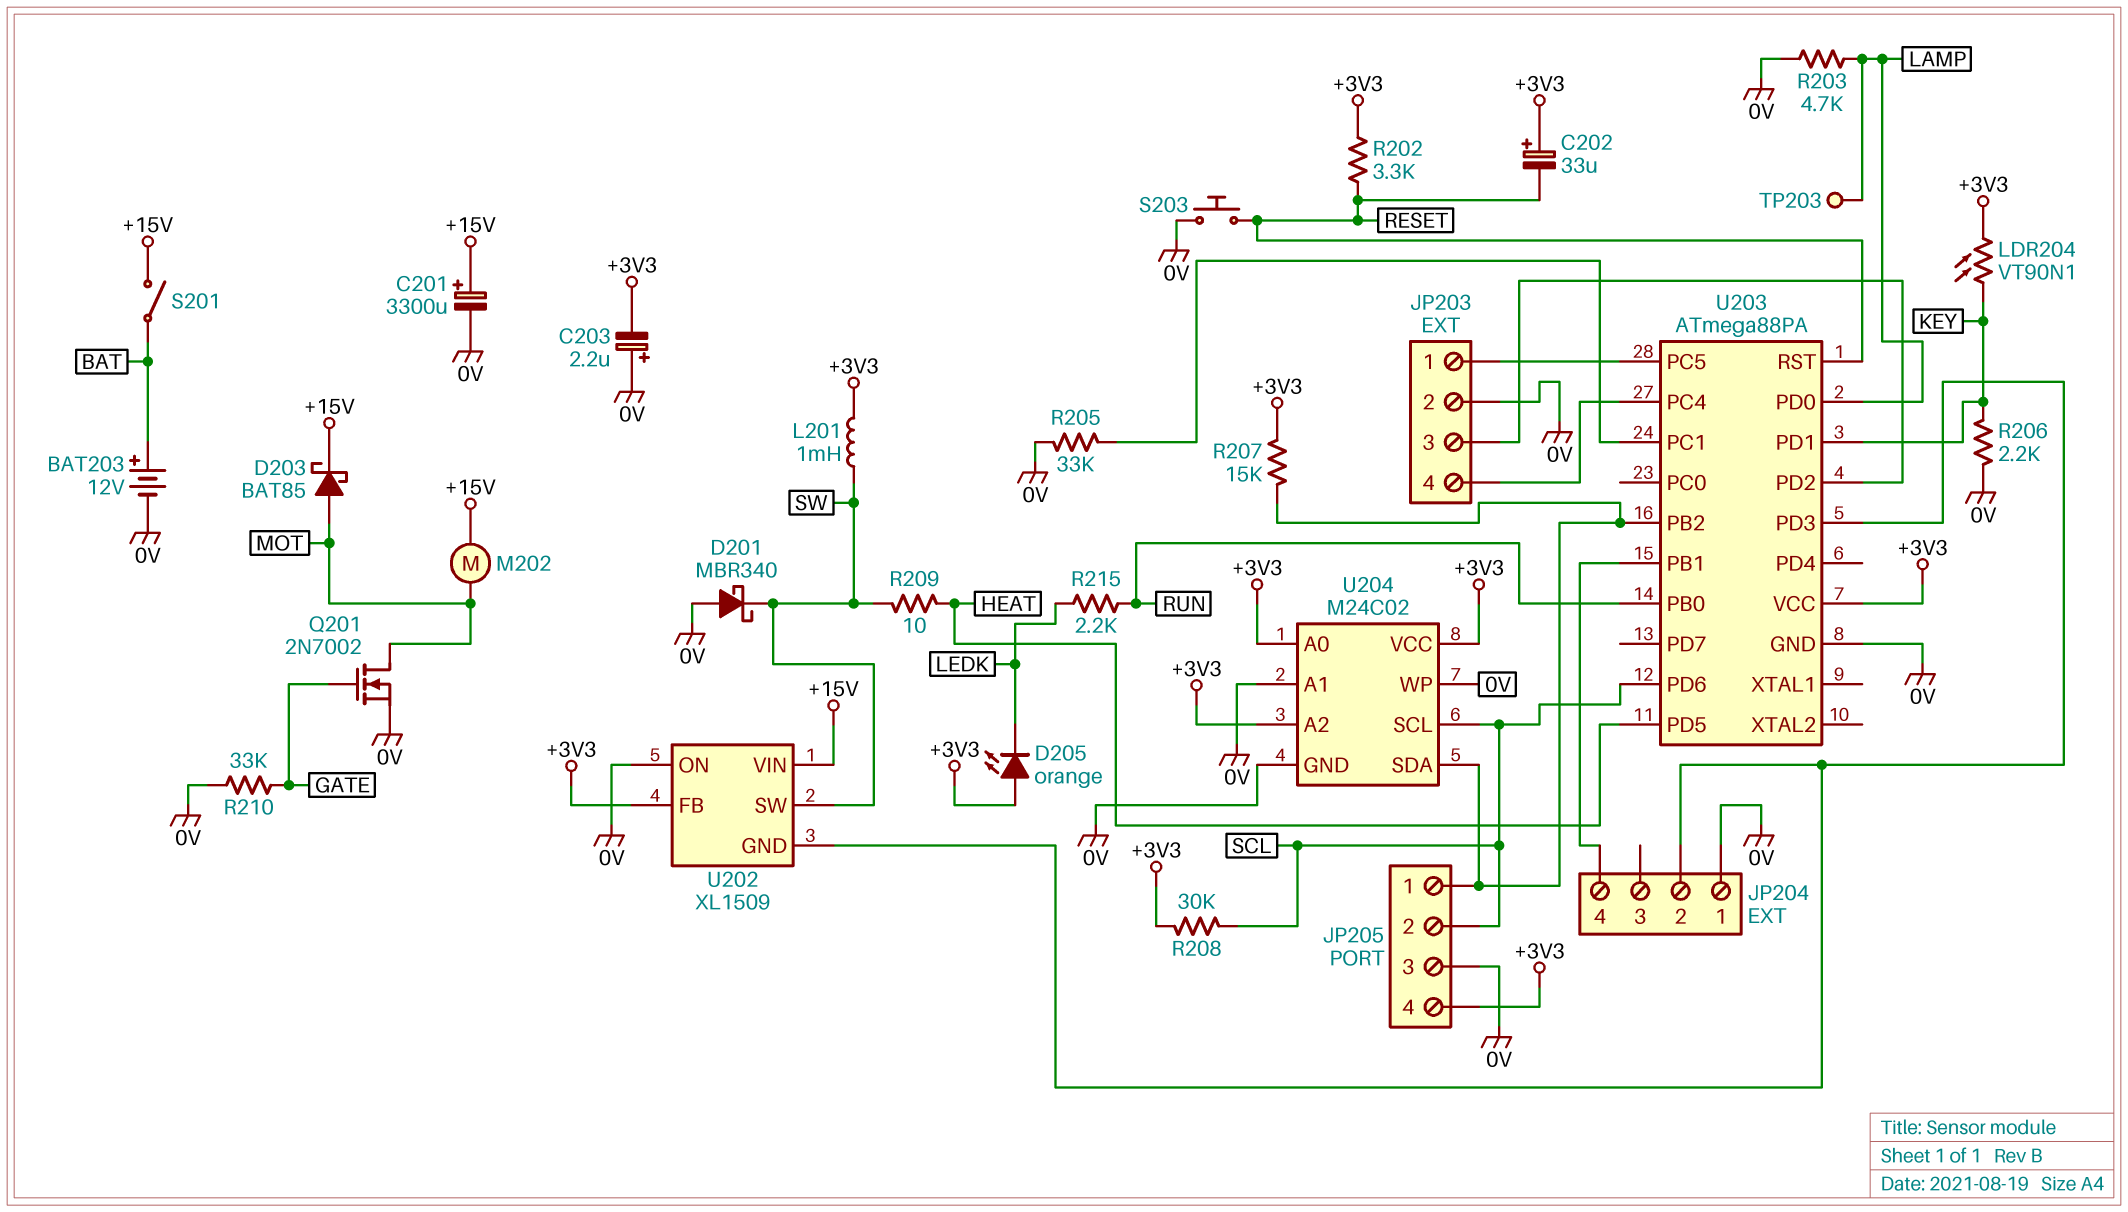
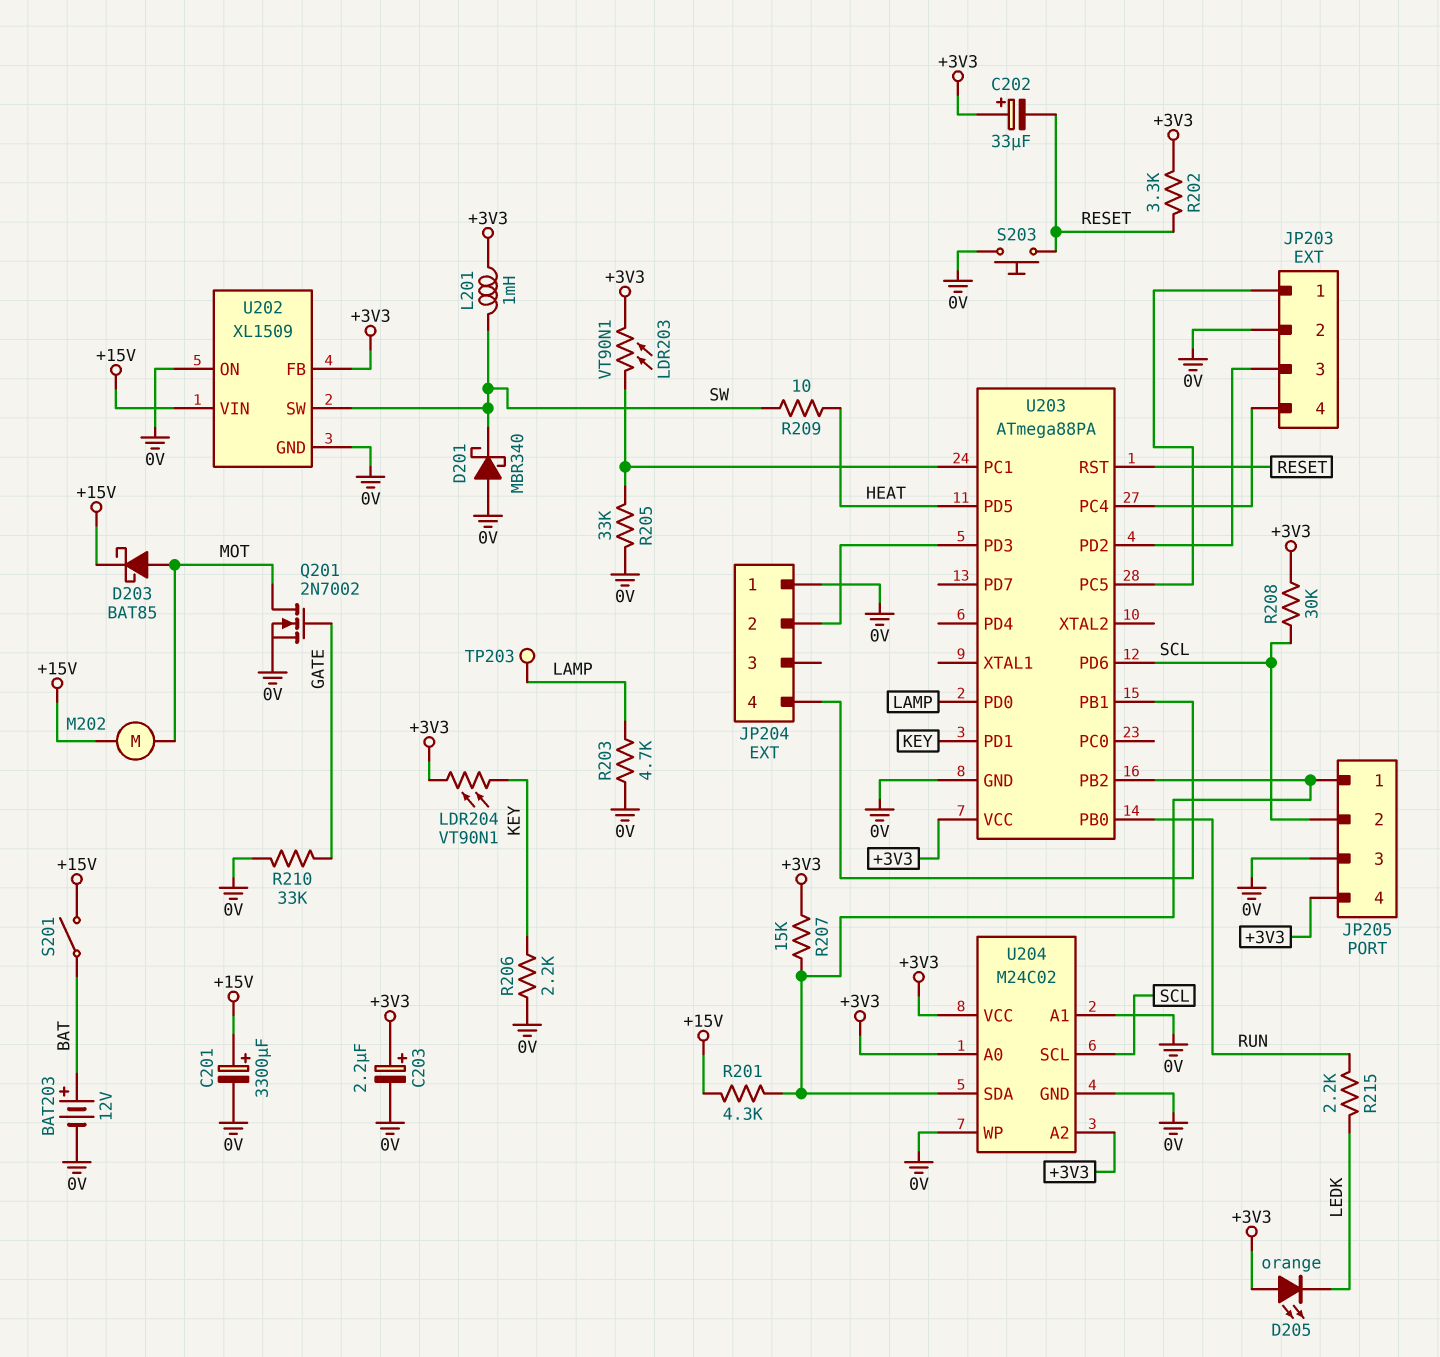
C203: 2.2uF (plus 0V, minus +3V3) -> 2.2uF (plus +3V3, minus 0V)
LDR203: none -> VT90N1 (+3V3, U203/PC1)
R201: none -> 4.3k (+15V, JP205/1)
U202 pin GND: JP204/2 -> 0V

